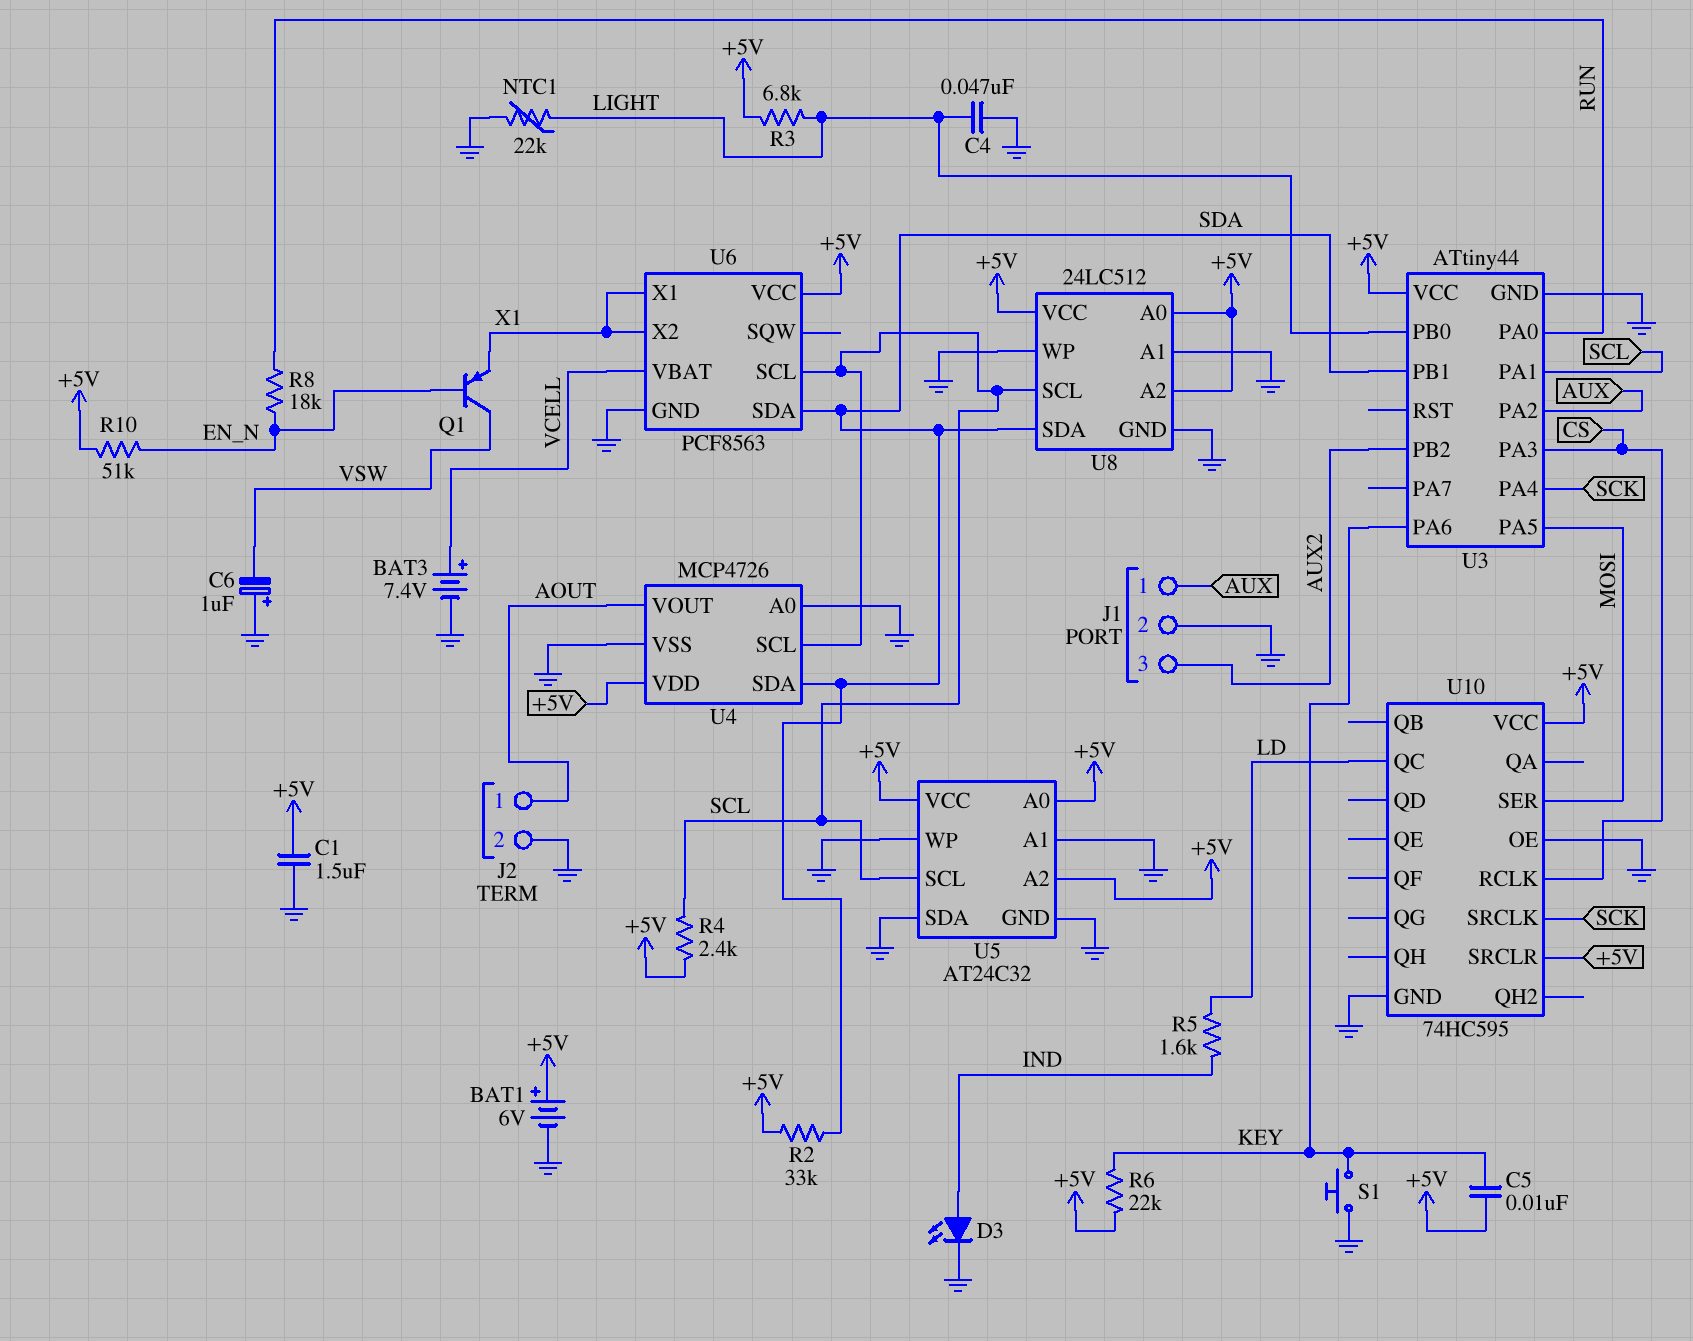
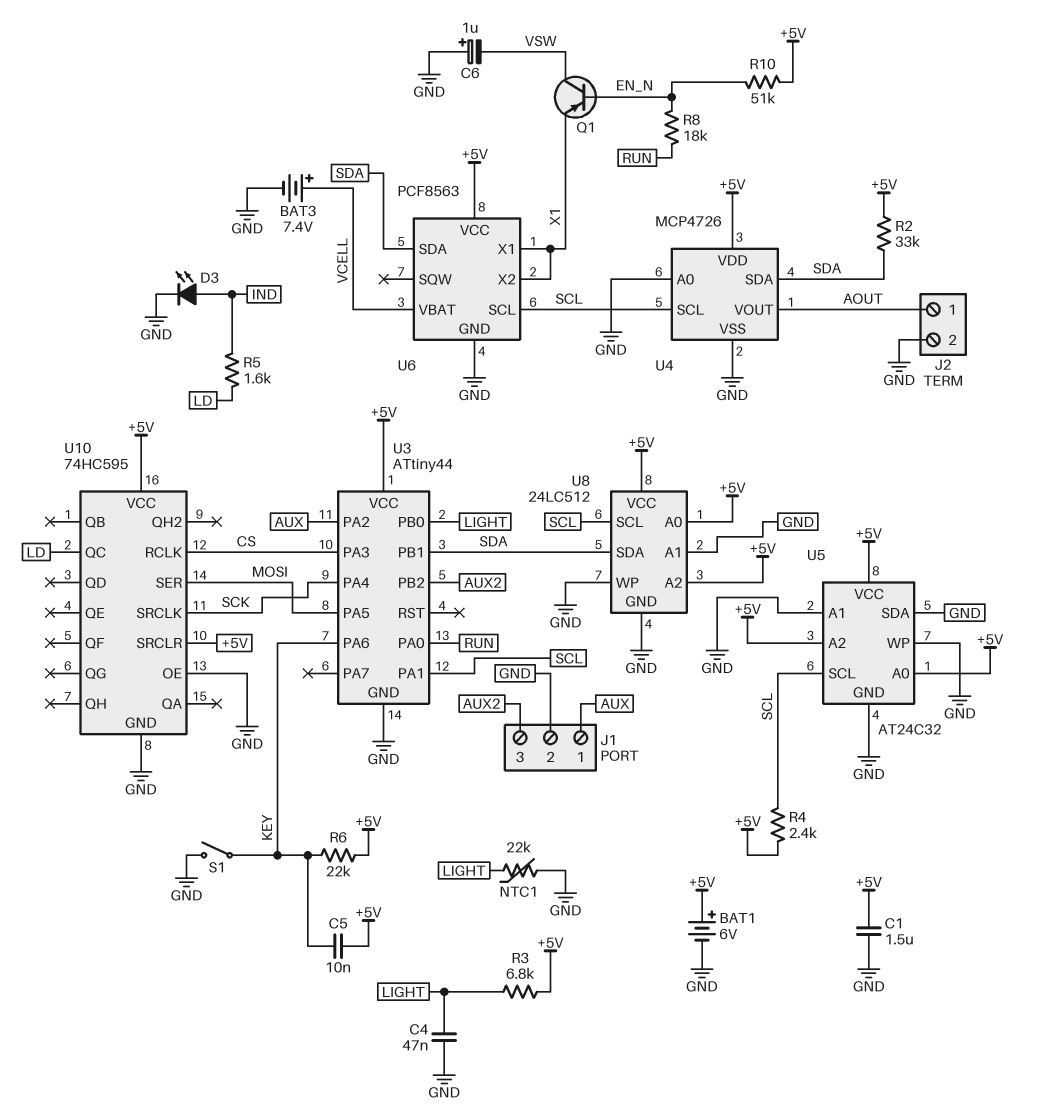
S1: button (GND, KEY) -> switch (GND, KEY)

